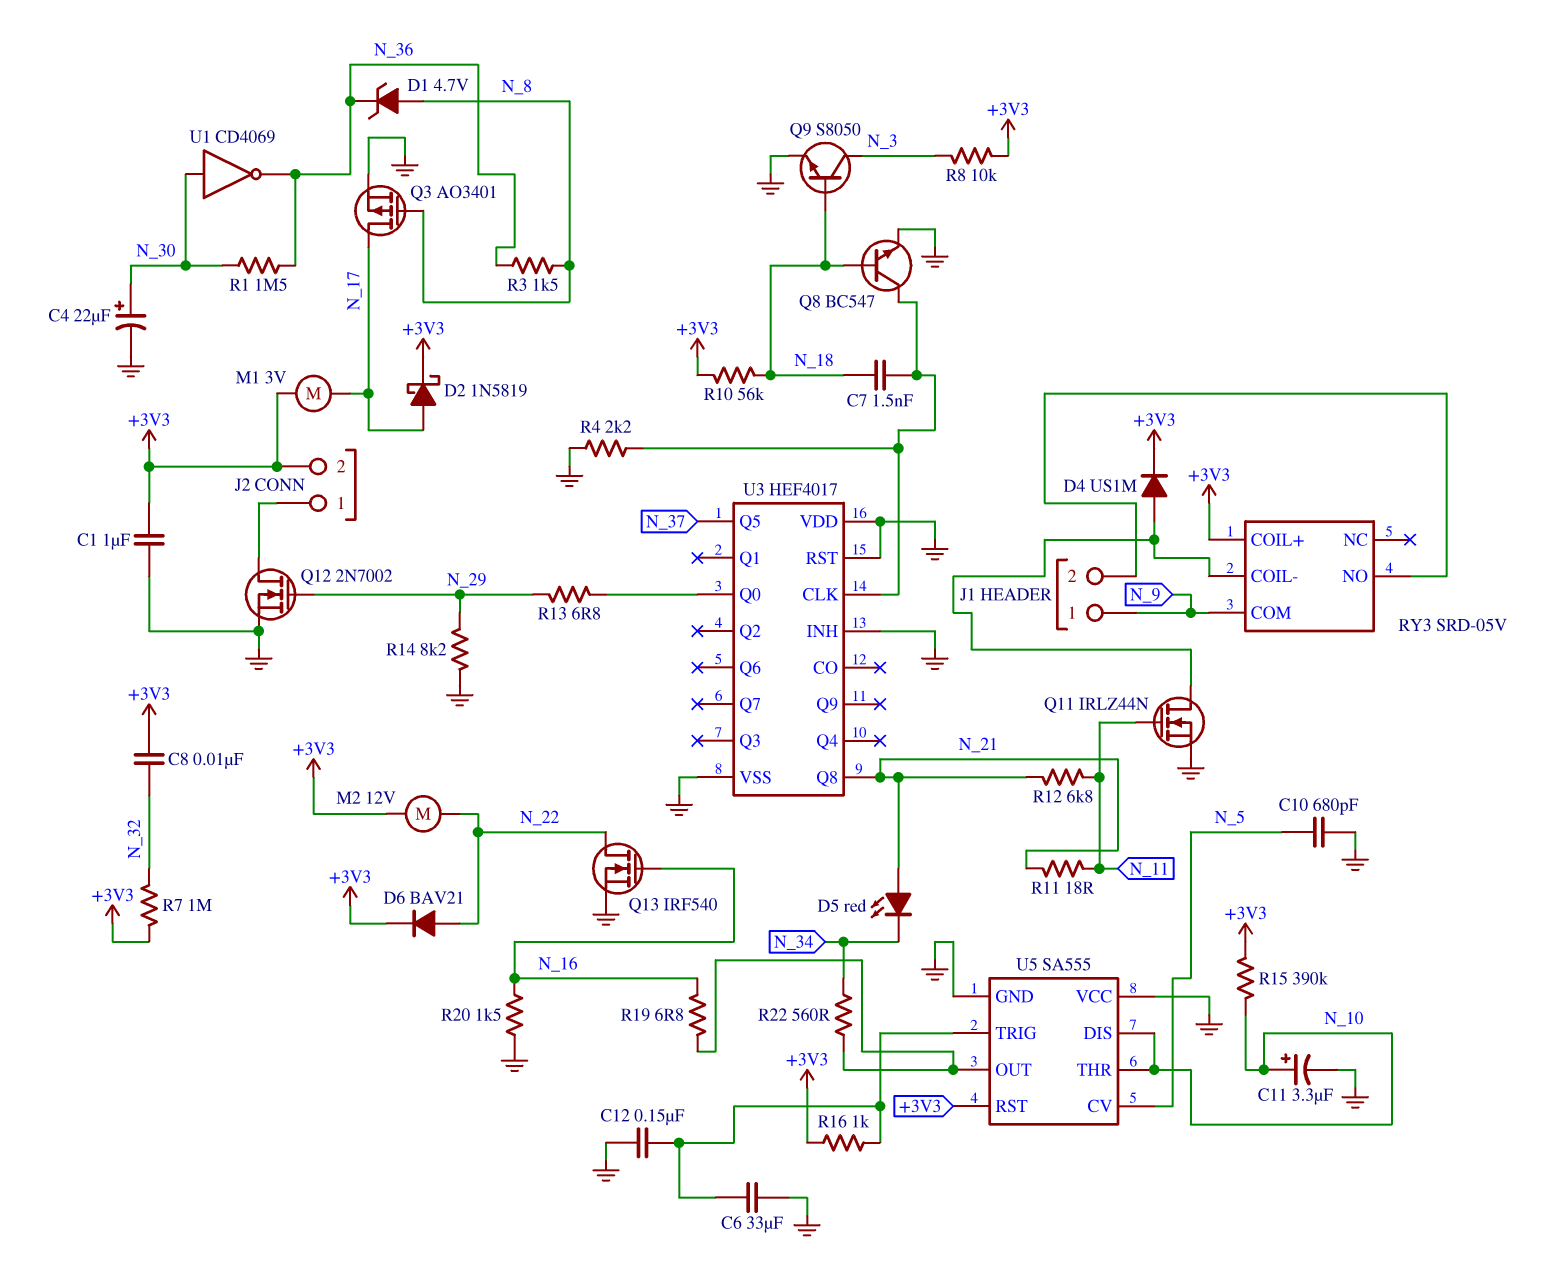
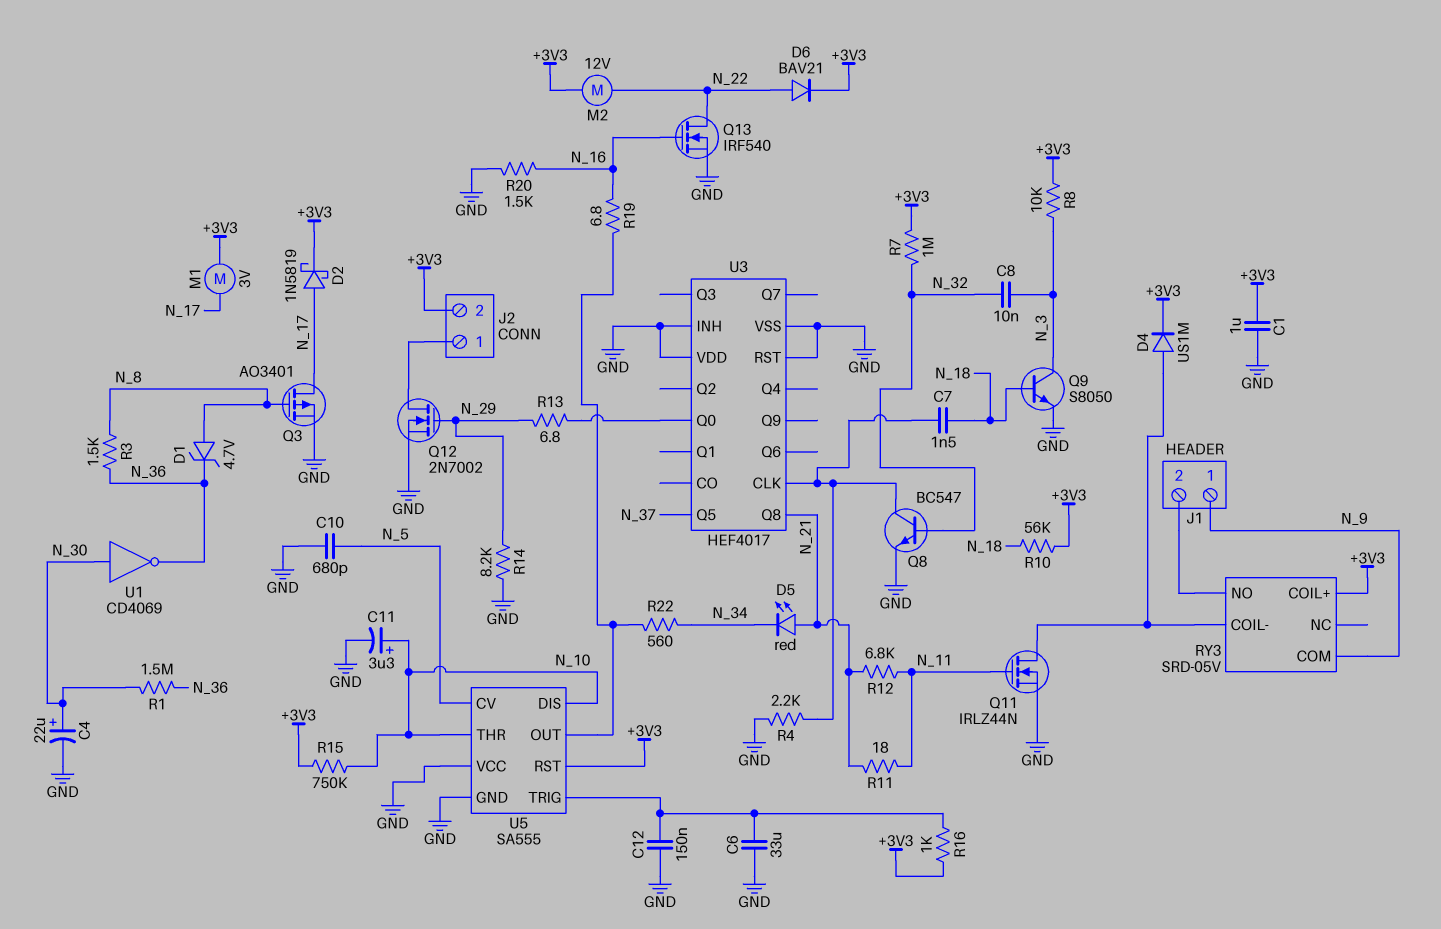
C8: 10nF (+3V3, N_32) -> 10nF (N_3, N_32)
Q8: NPN BC547 (B N_18, C U3/CLK, E GND) -> NPN BC547 (B N_32, C U3/CLK, E GND)
R15: 390k (+3V3, N_10) -> 750k (+3V3, N_10)

